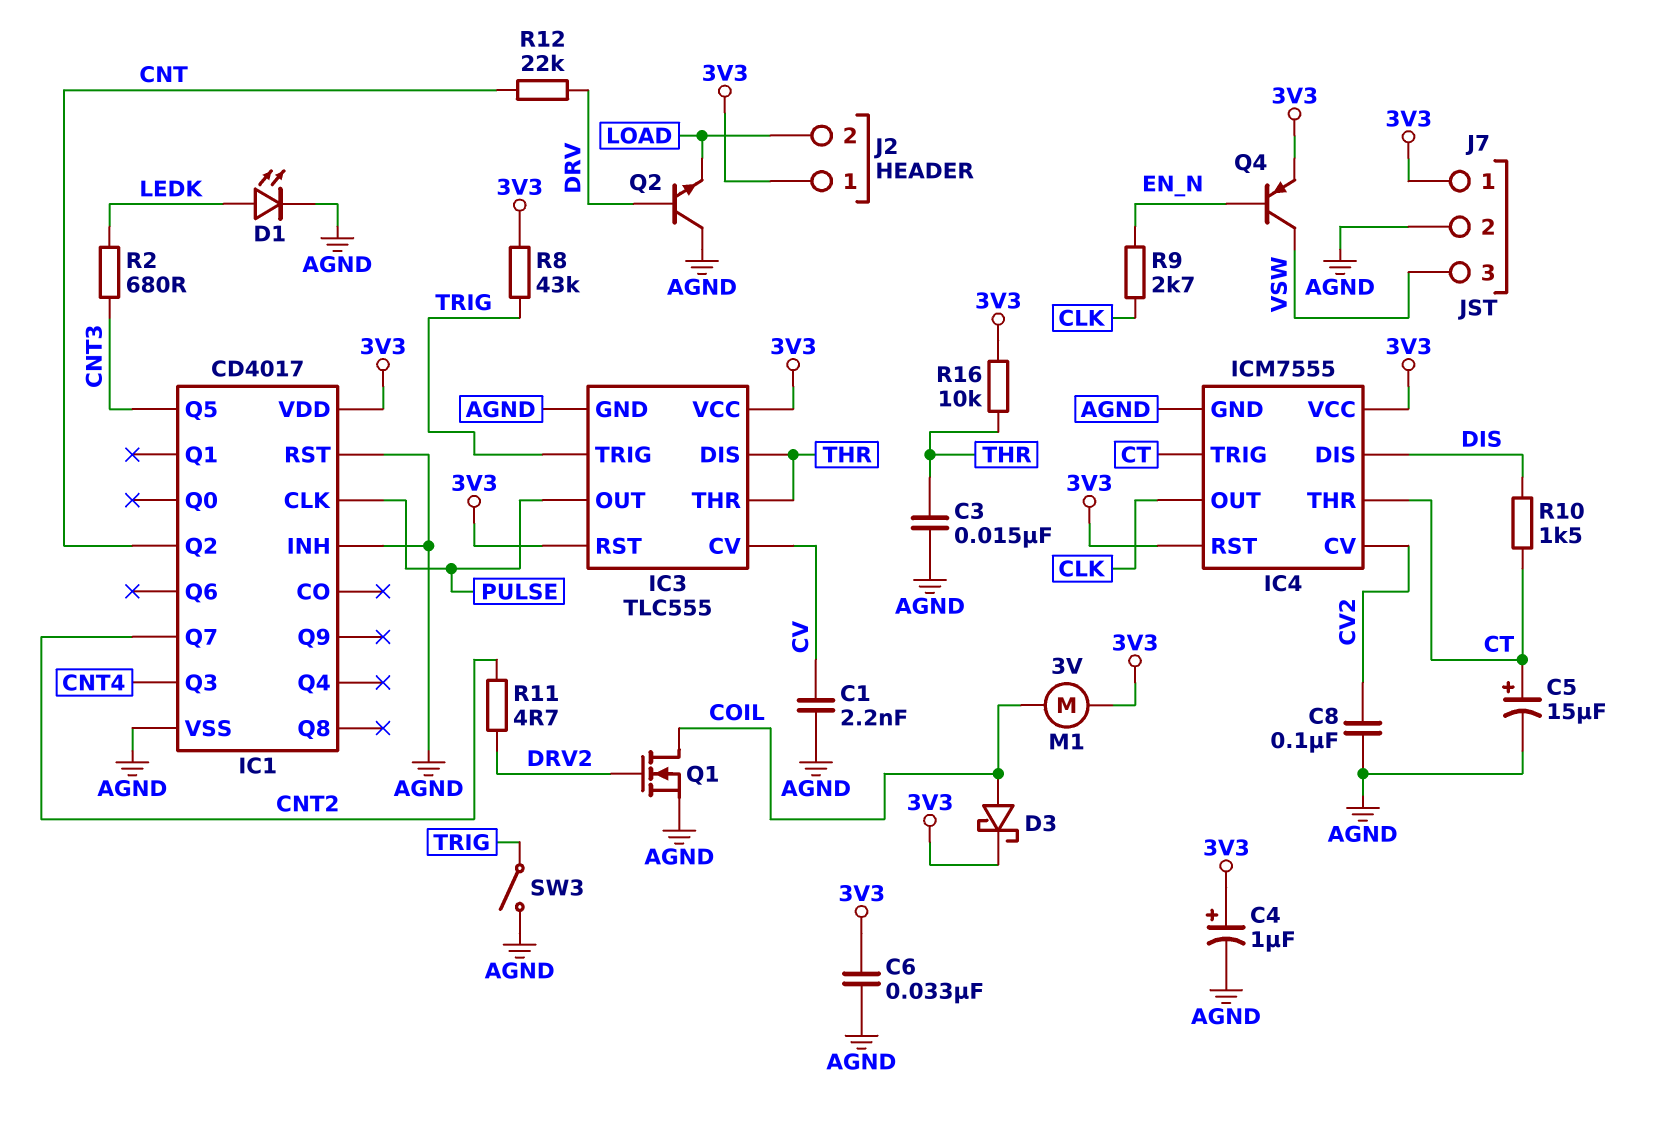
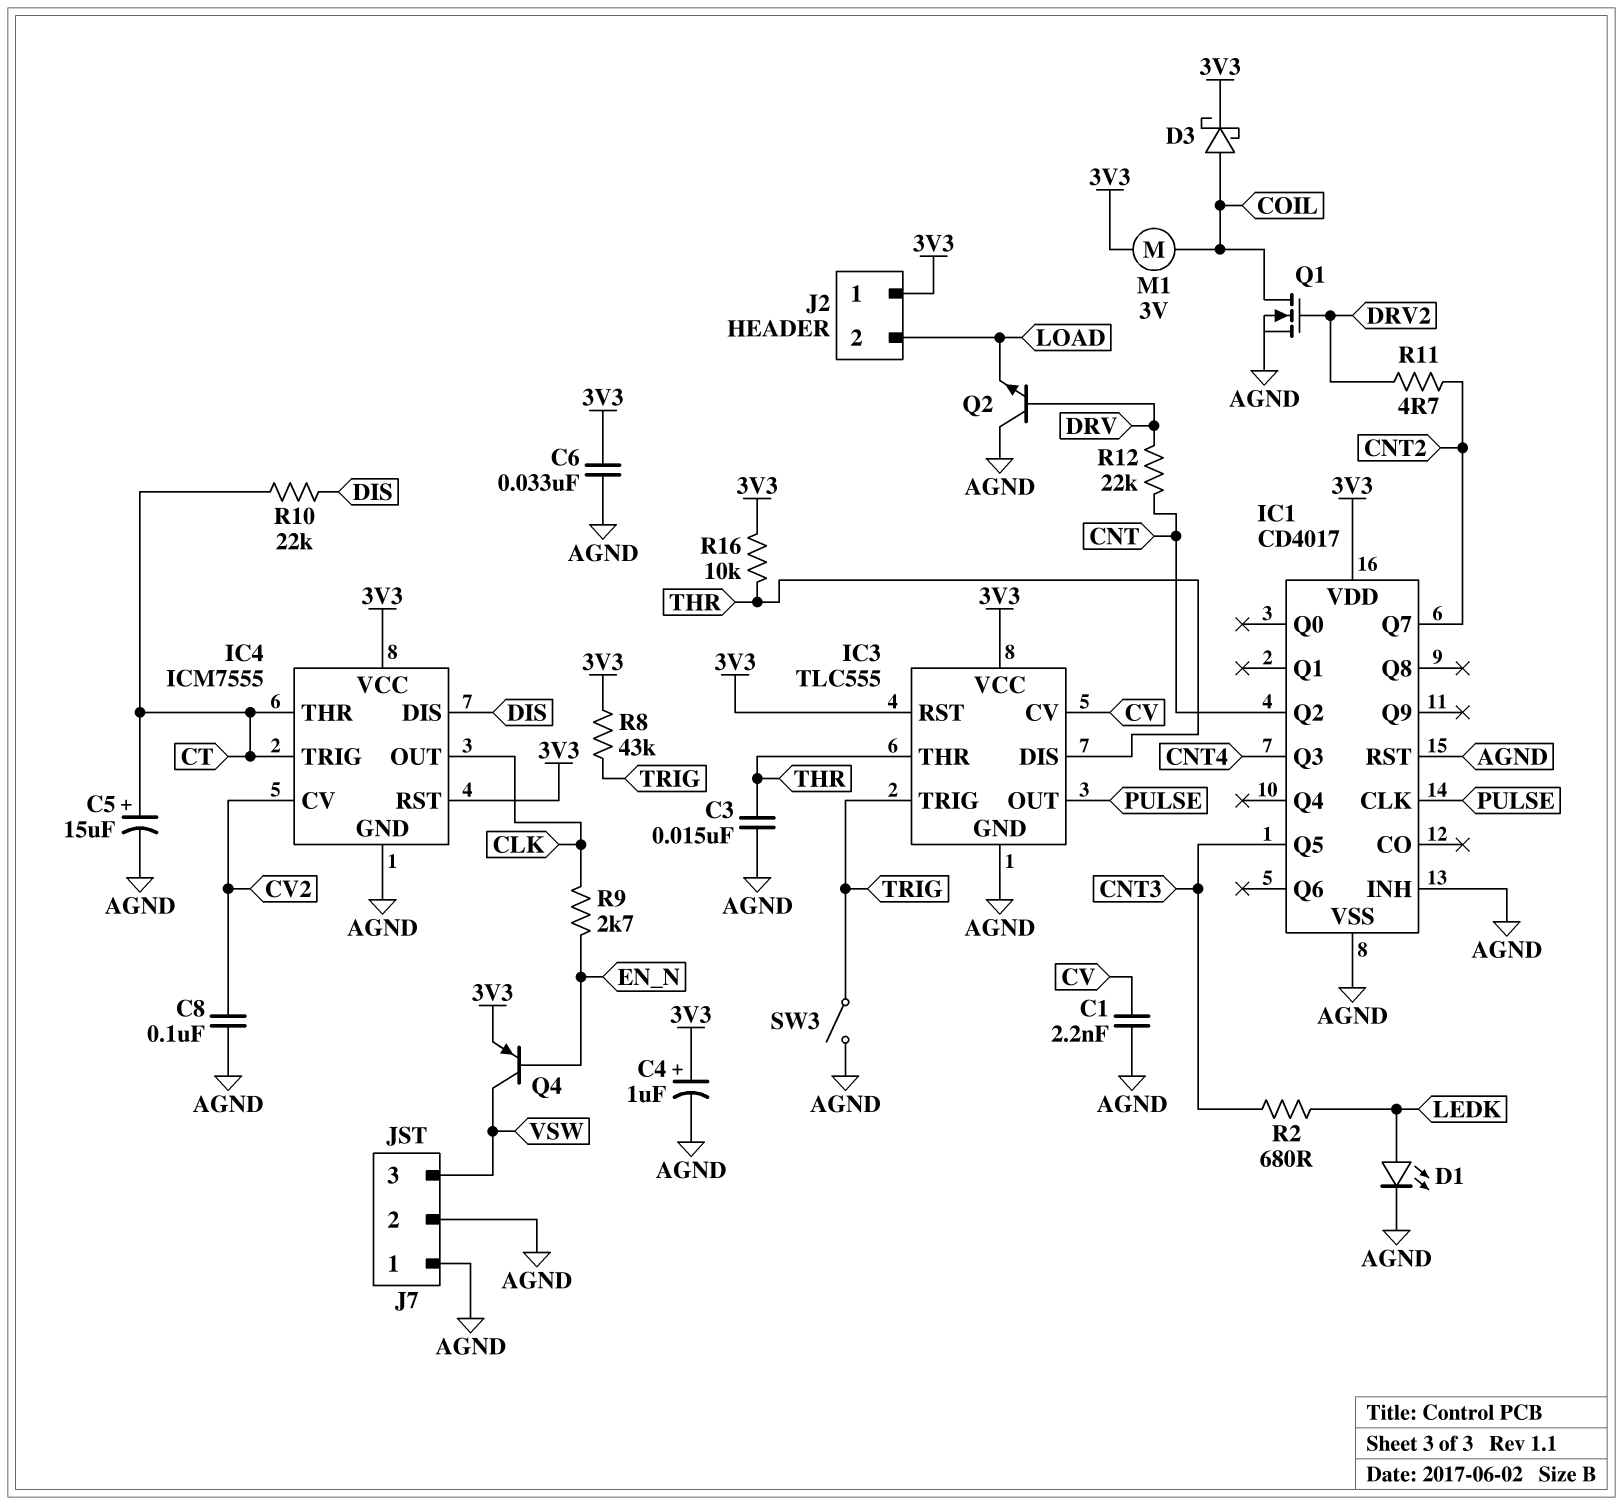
J7 pin 1: 3V3 -> AGND
R10: 1.5k (CT, DIS) -> 22k (CT, DIS)

